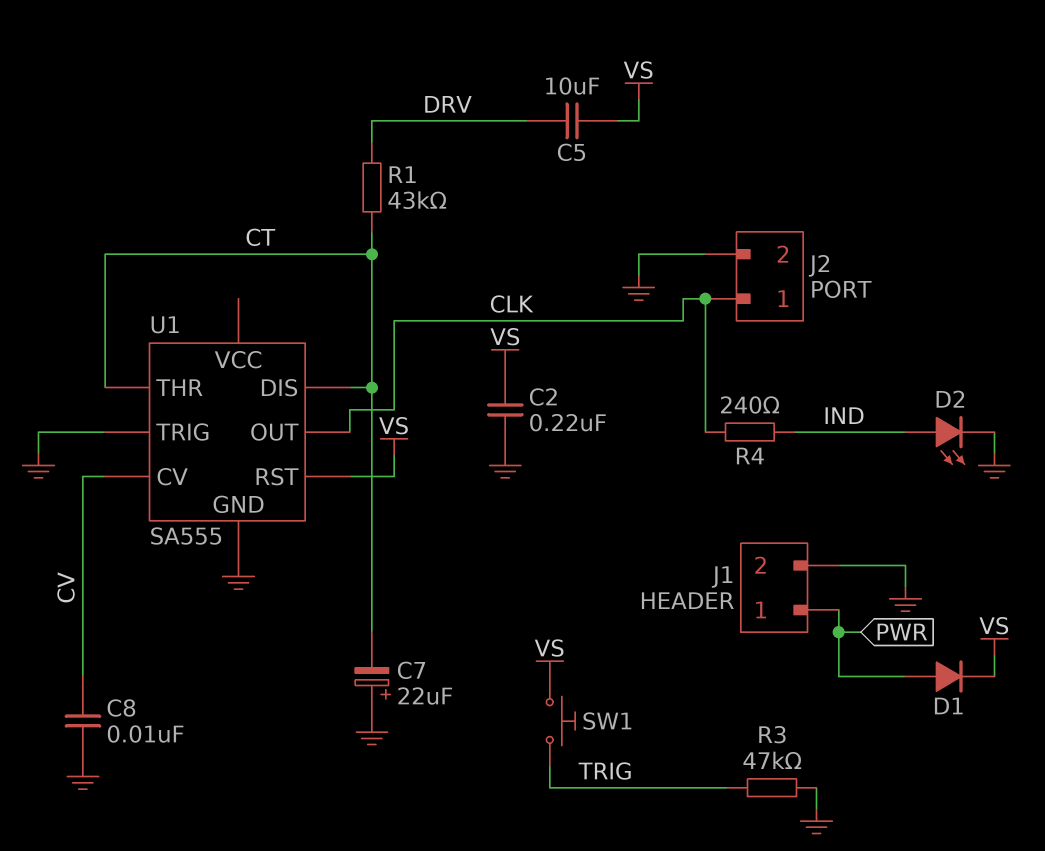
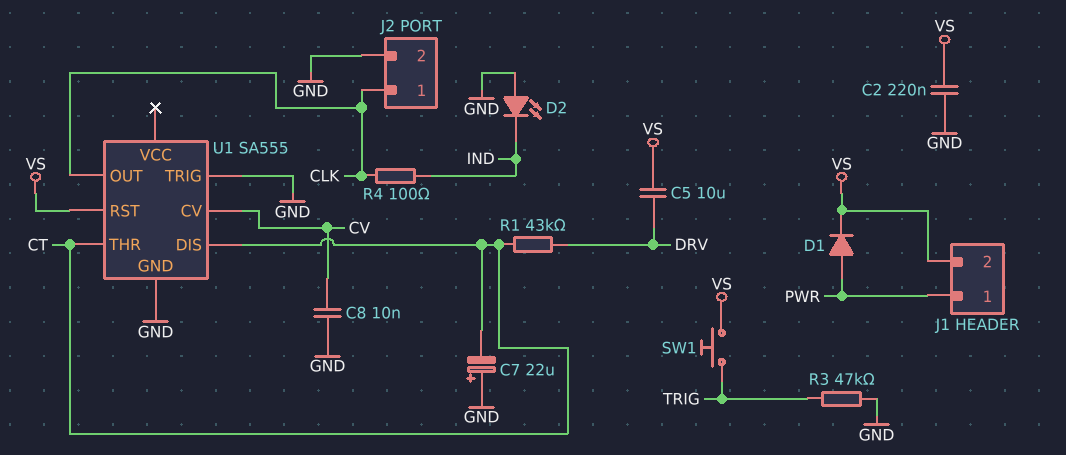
D2: LED (A IND, K GND) -> LED (A GND, K IND)
J1 pin 2: GND -> VS
R4: 240 (CLK, IND) -> 100 (CLK, IND)

